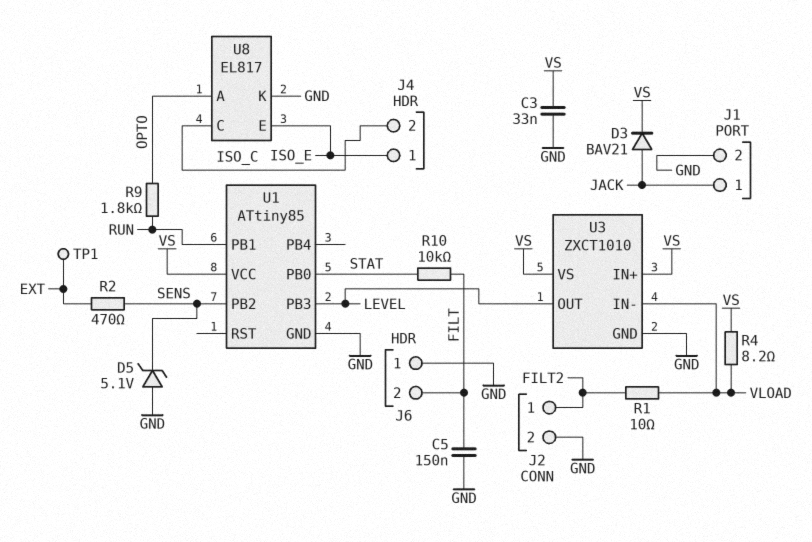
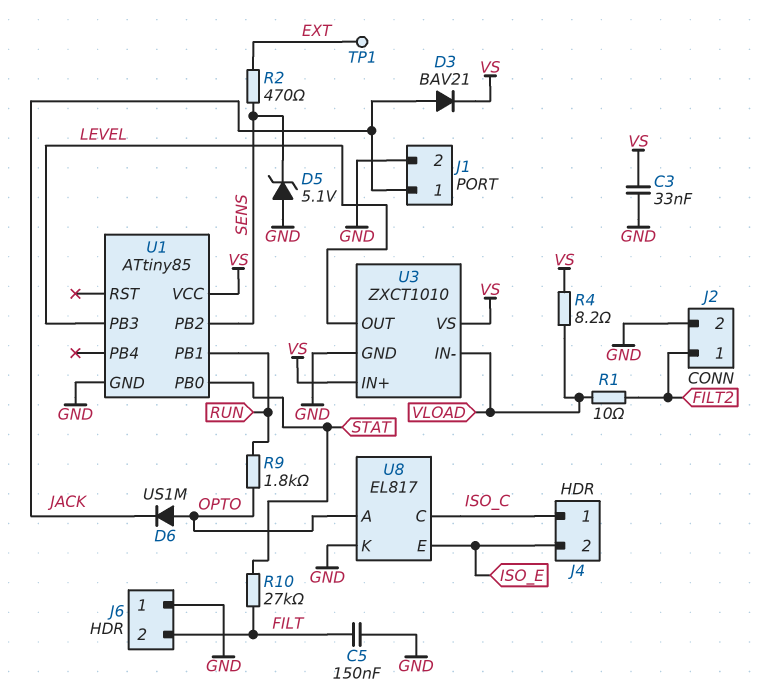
D6: none -> diode US1M (A OPTO, K JACK)
J4 pin 1: ISO_E -> ISO_C
J4 pin 2: ISO_C -> ISO_E
R10: 10k (FILT, STAT) -> 27k (FILT, STAT)

